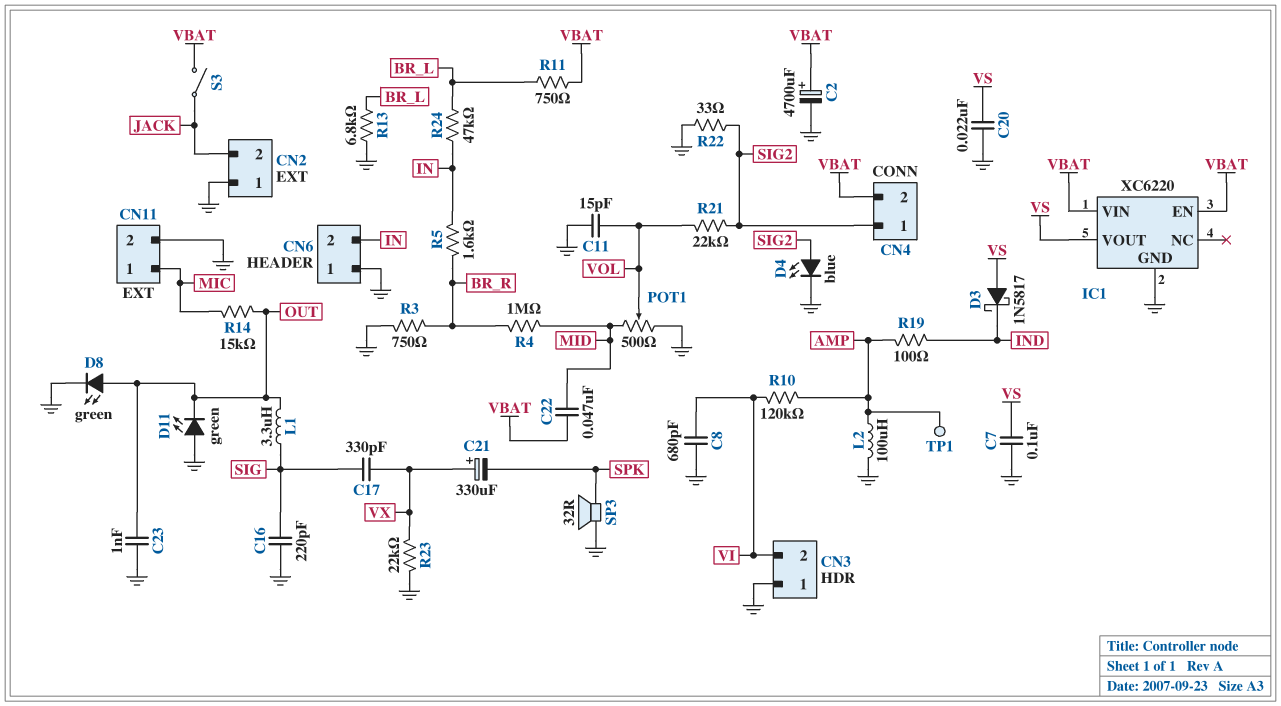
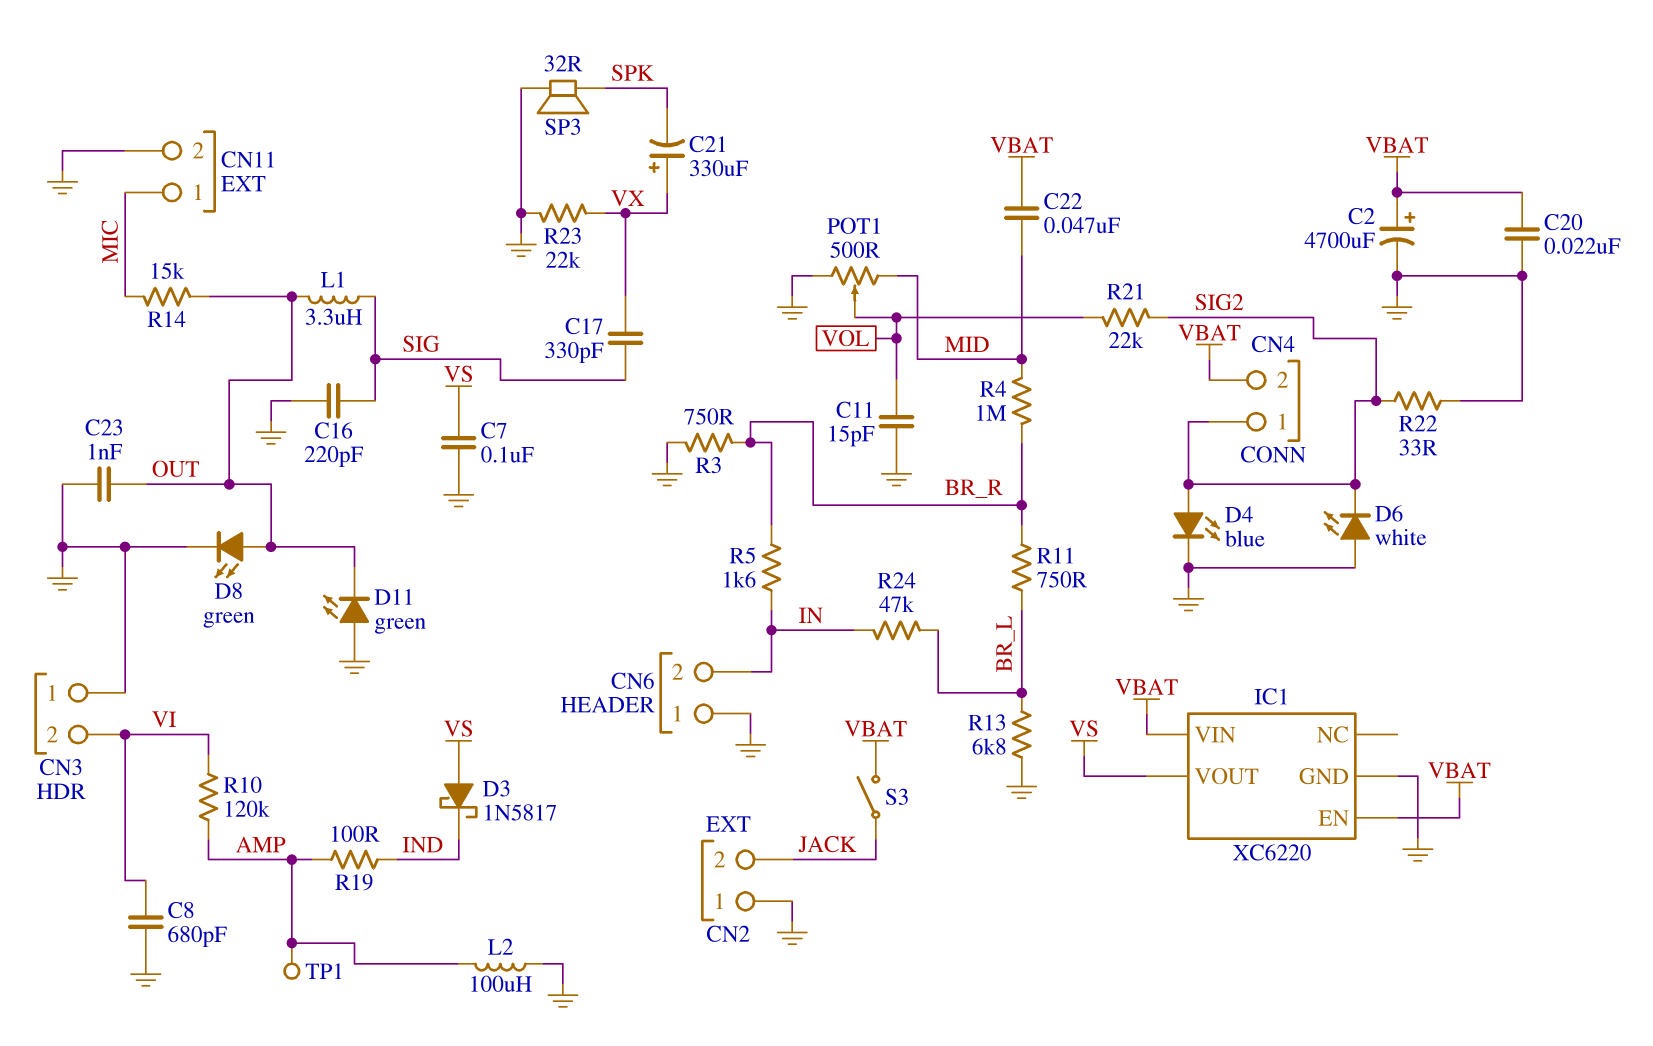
C20: 22nF (GND, VS) -> 22nF (GND, VBAT)
D6: none -> LED white (A GND, K SIG2)
R11: 750 (BR_L, VBAT) -> 750 (BR_L, BR_R)

